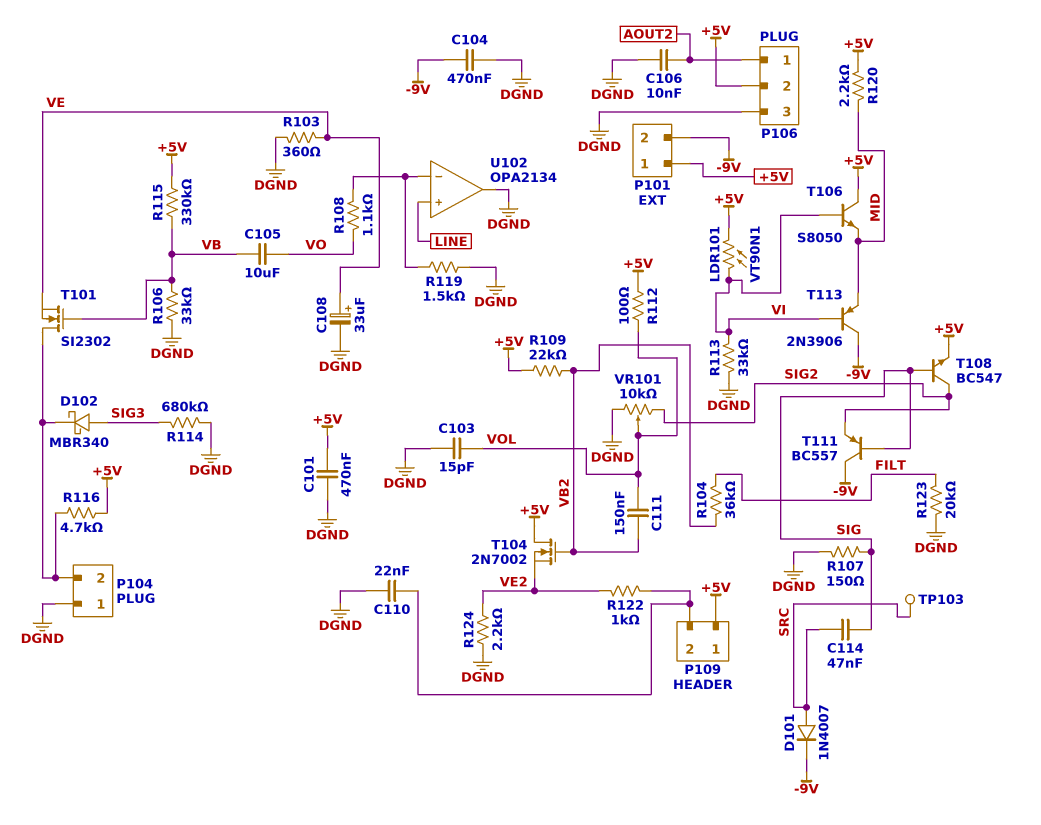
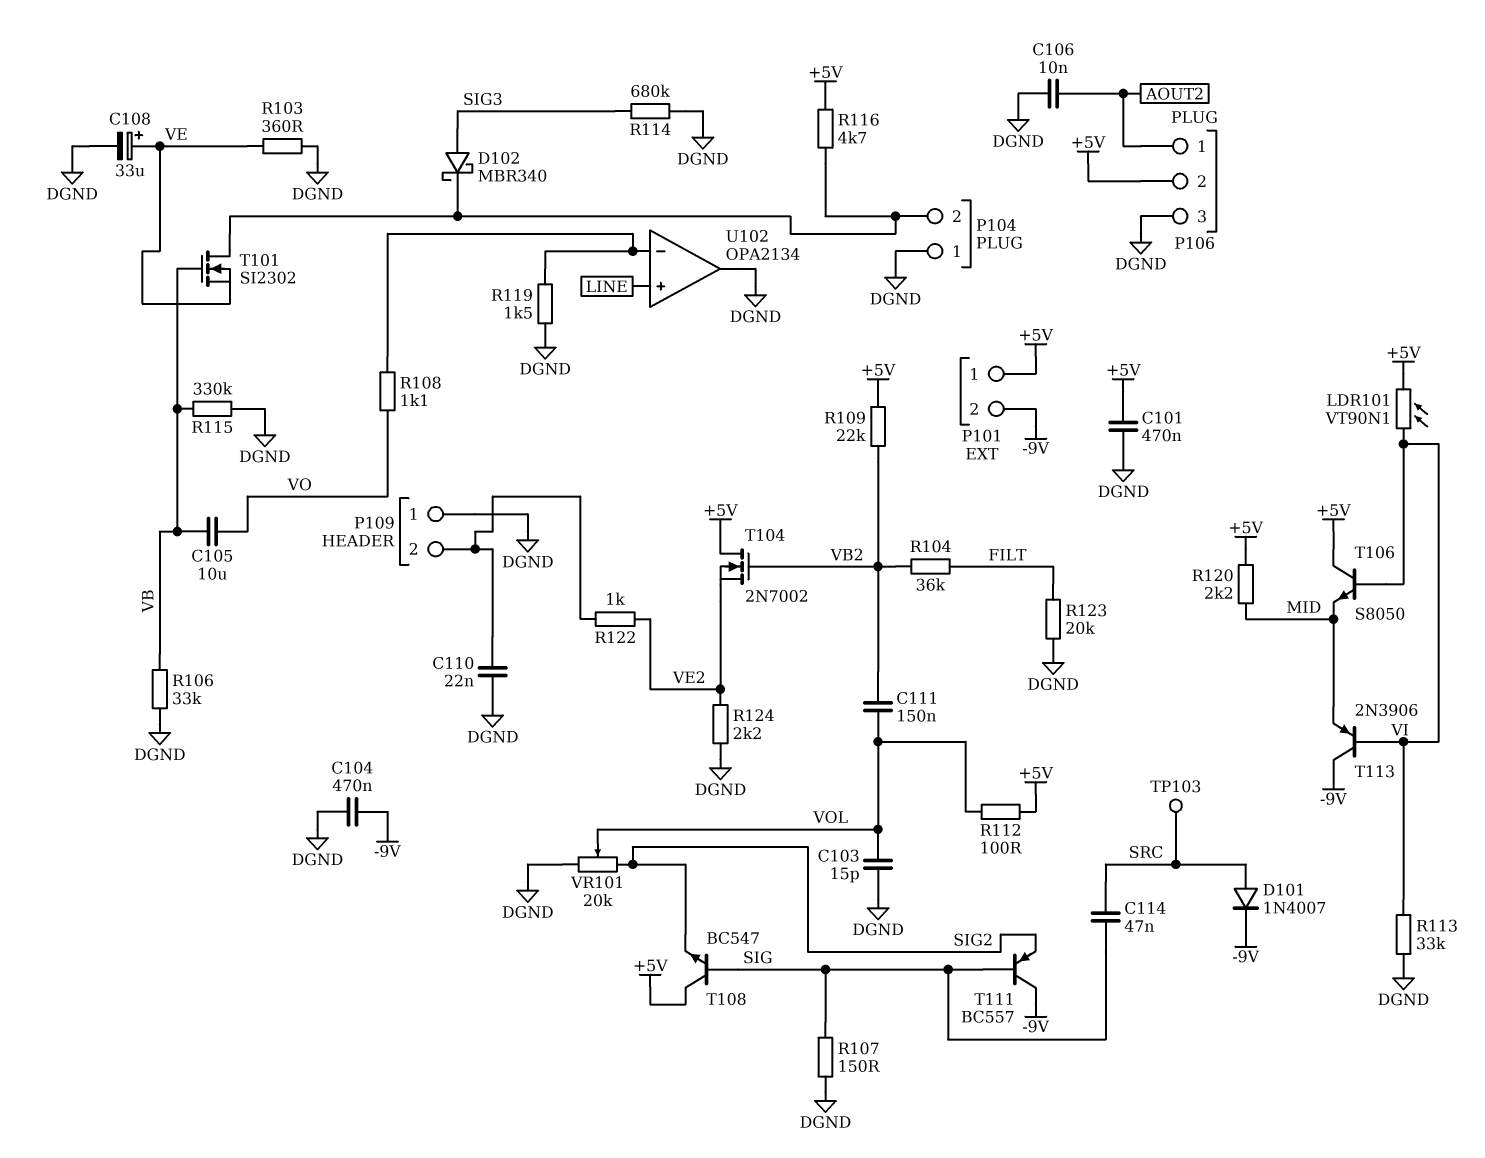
P109 pin 1: +5V -> DGND
R115: 330k (+5V, VB) -> 330k (DGND, VB)
T108: NPN BC547 (B SIG, C SIG2, E +5V) -> NPN BC547 (B SIG, C +5V, E SIG2)
VR101: 10k (DGND, SIG2, wiper VOL) -> 20k (DGND, SIG2, wiper VOL)

